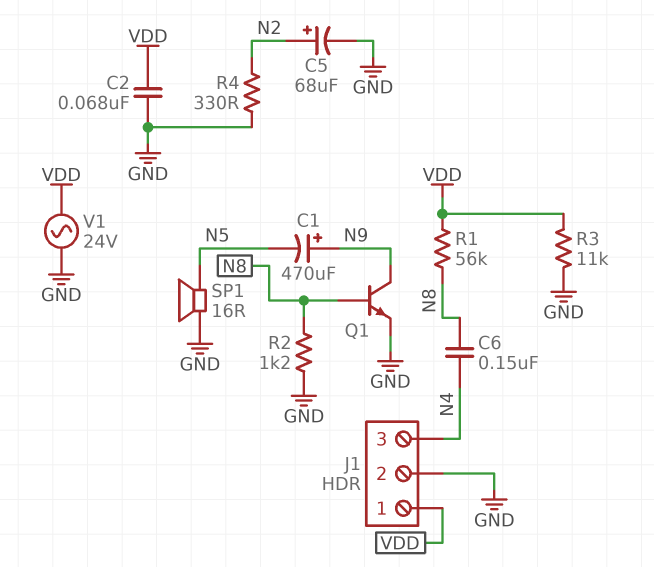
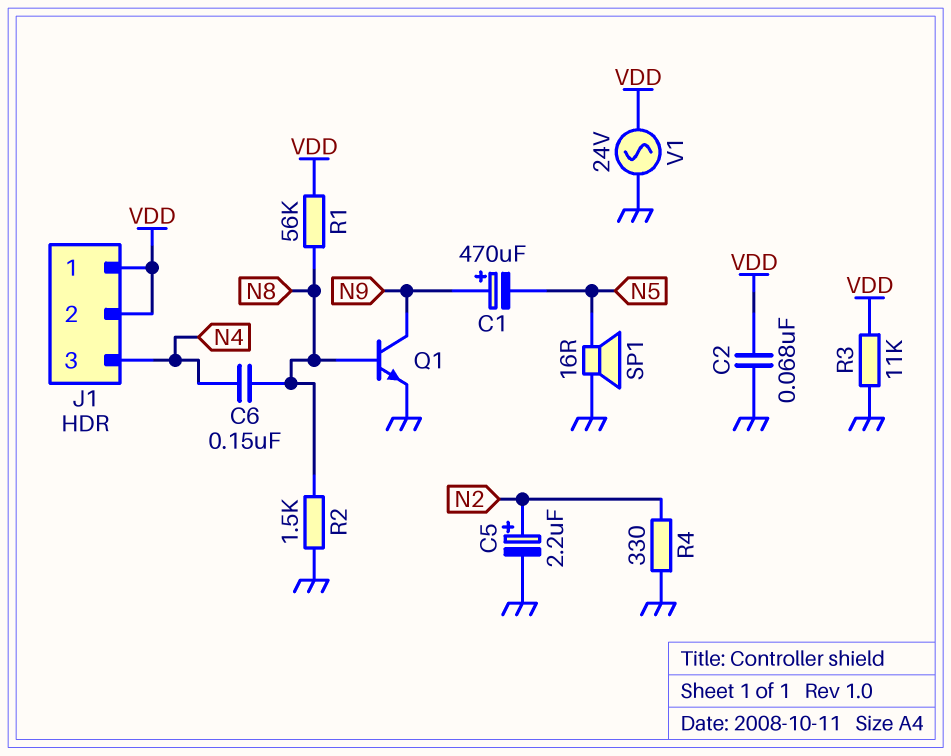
C5: 68uF (plus N2, minus GND) -> 2.2uF (plus N2, minus GND)
J1 pin 2: GND -> VDD
R2: 1.2k (GND, N8) -> 1.5k (GND, N8)

